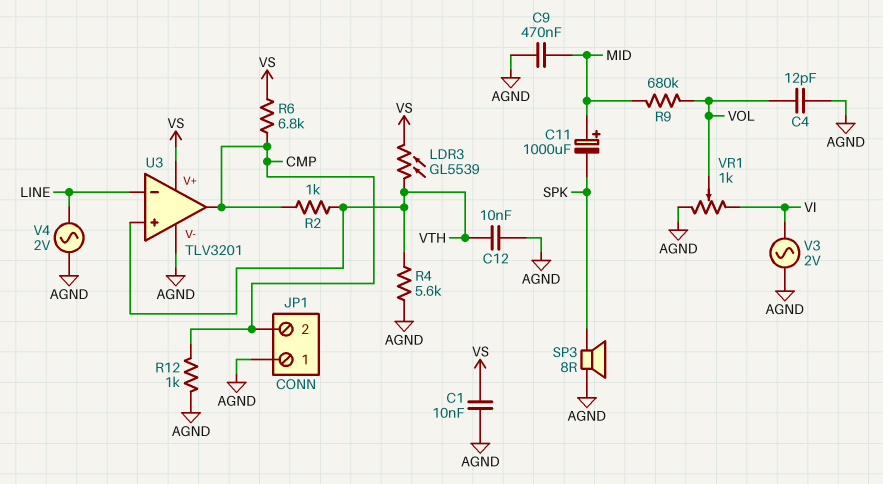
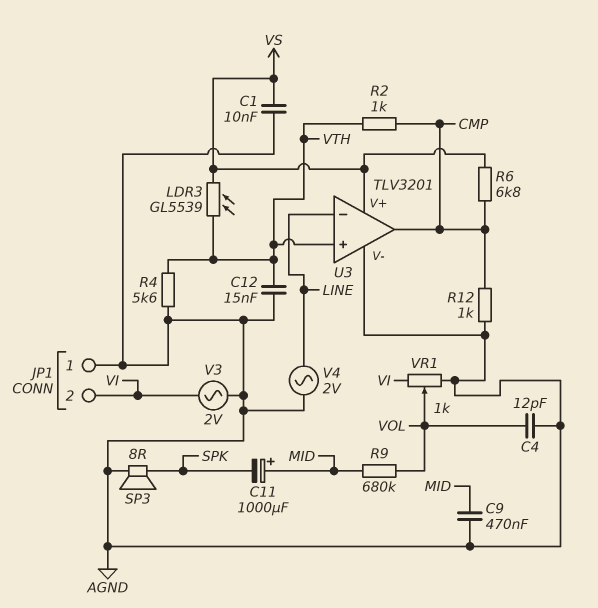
C12: 10nF (AGND, VTH) -> 15nF (AGND, VTH)
JP1 pin 2: CMP -> VI

